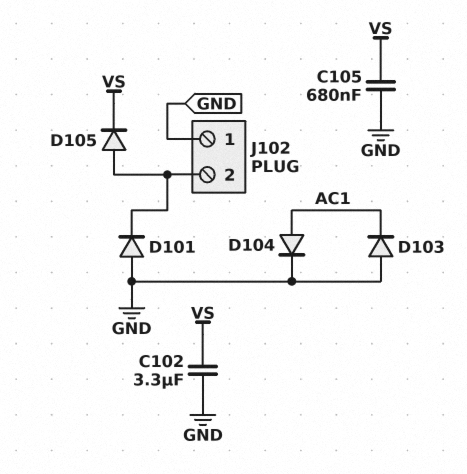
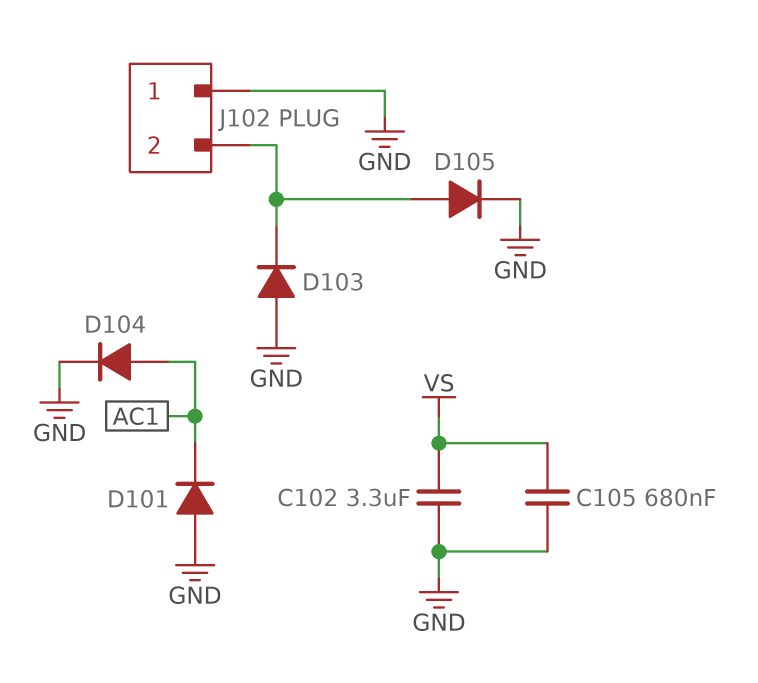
D101: diode (A GND, K J102/2) -> diode (A GND, K AC1)
D103: diode (A GND, K AC1) -> diode (A GND, K J102/2)
D105: diode (A J102/2, K VS) -> diode (A J102/2, K GND)

